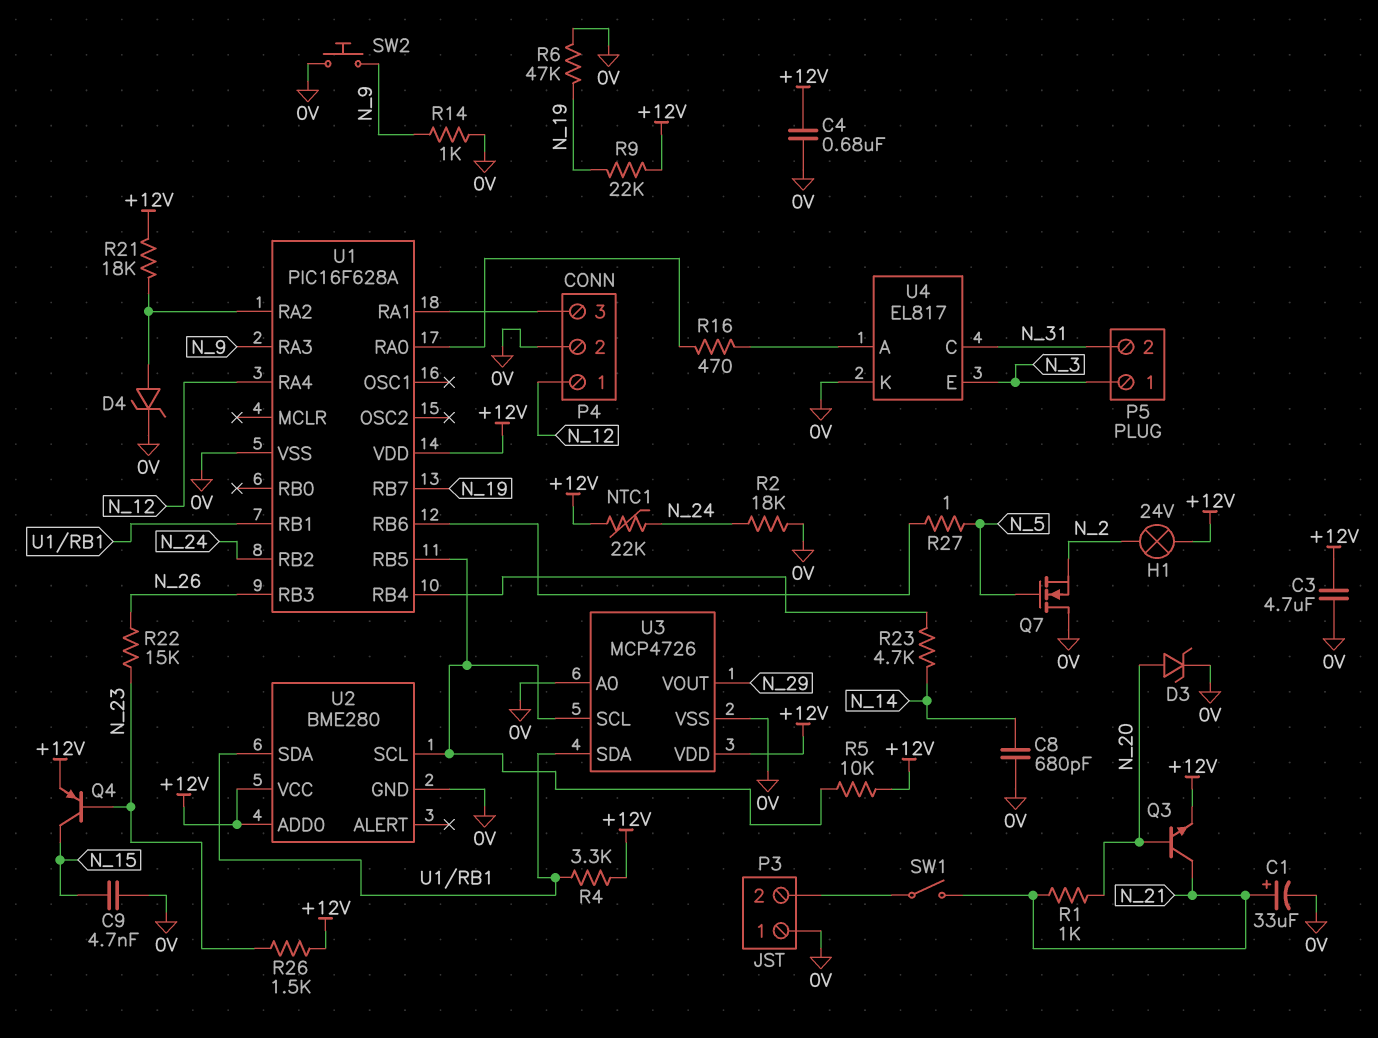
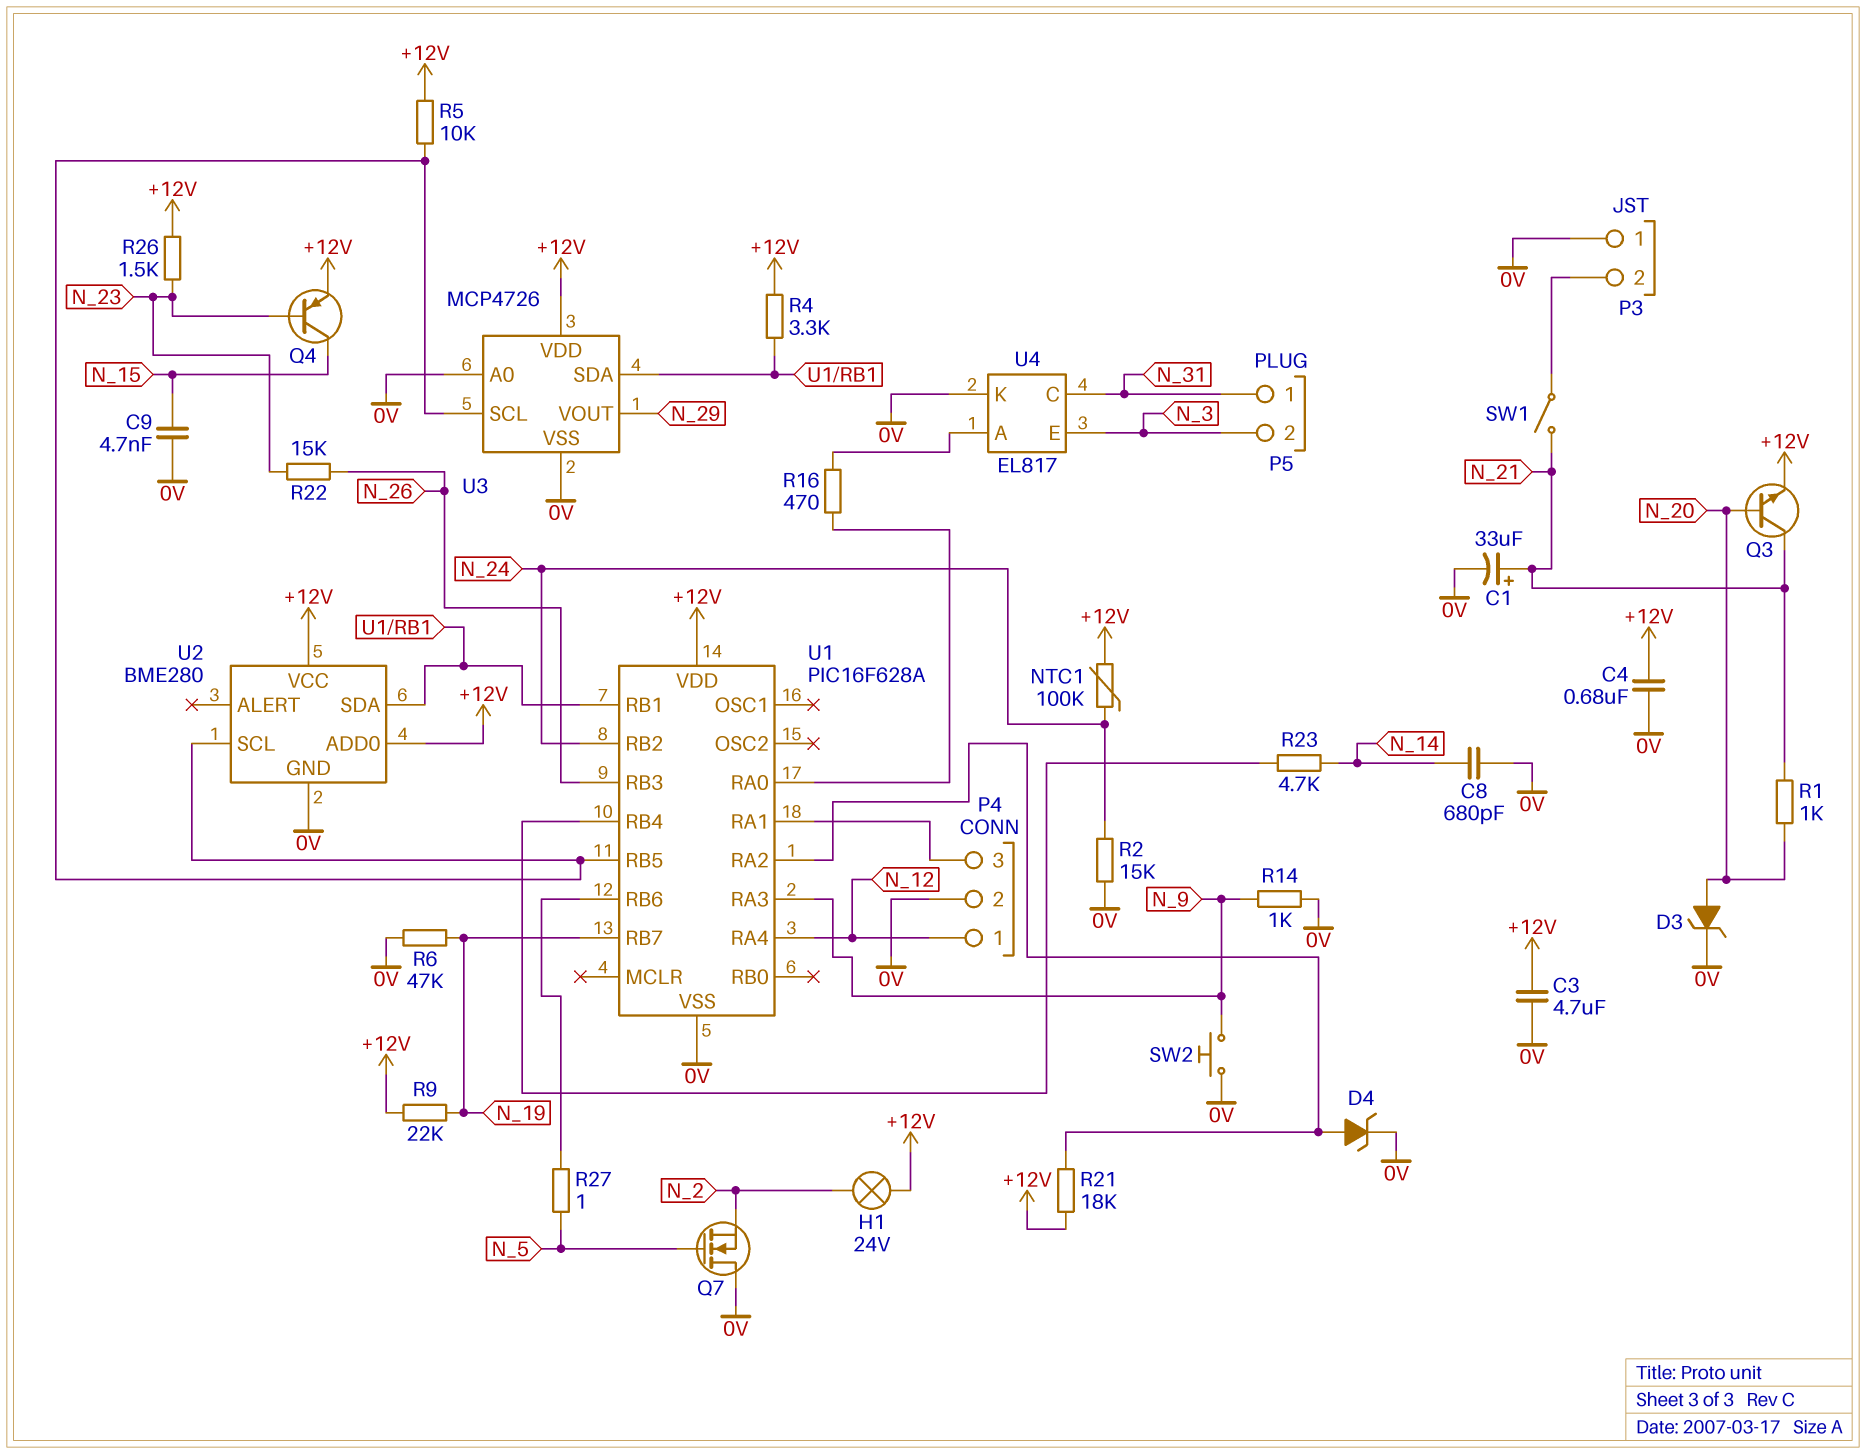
NTC1: 22k (+12V, N_24) -> 100k (+12V, N_24)
P5 pin 1: N_3 -> N_31
P5 pin 2: N_31 -> N_3
R2: 18k (0V, N_24) -> 15k (0V, N_24)

